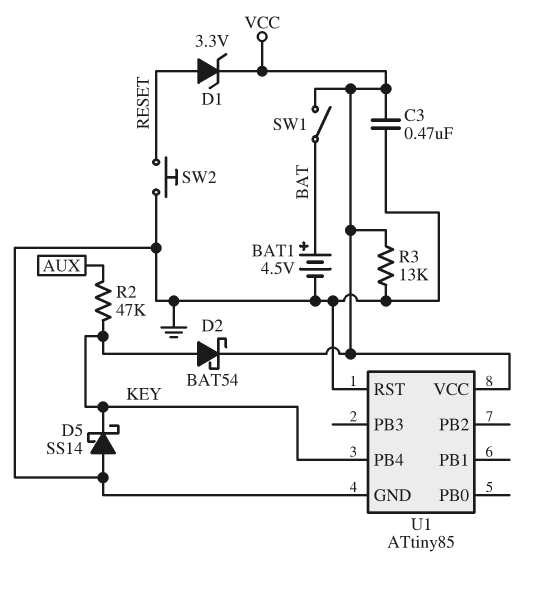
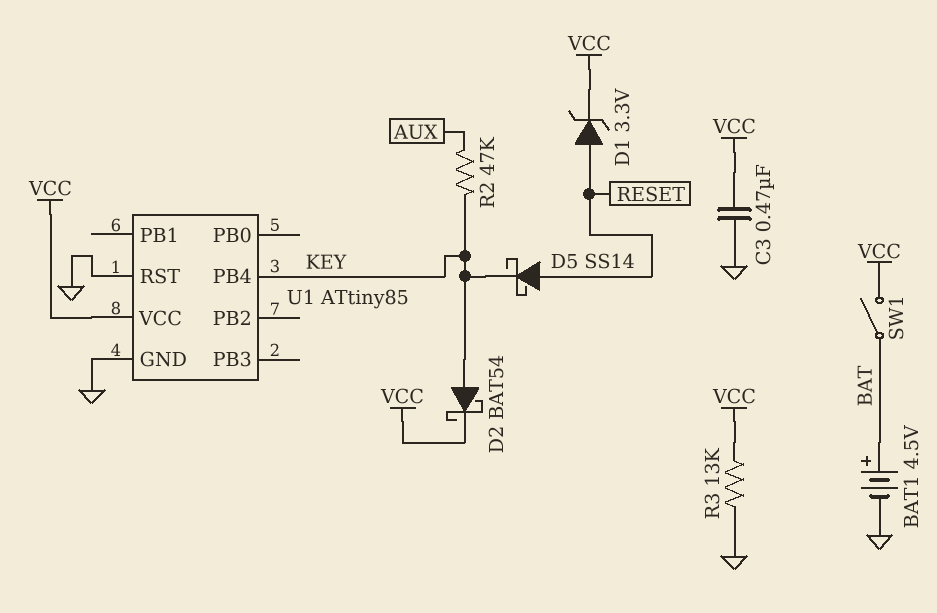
D5: schottky SS14 (A GND, K KEY) -> schottky SS14 (A RESET, K KEY)
SW2: button (GND, RESET) -> none

